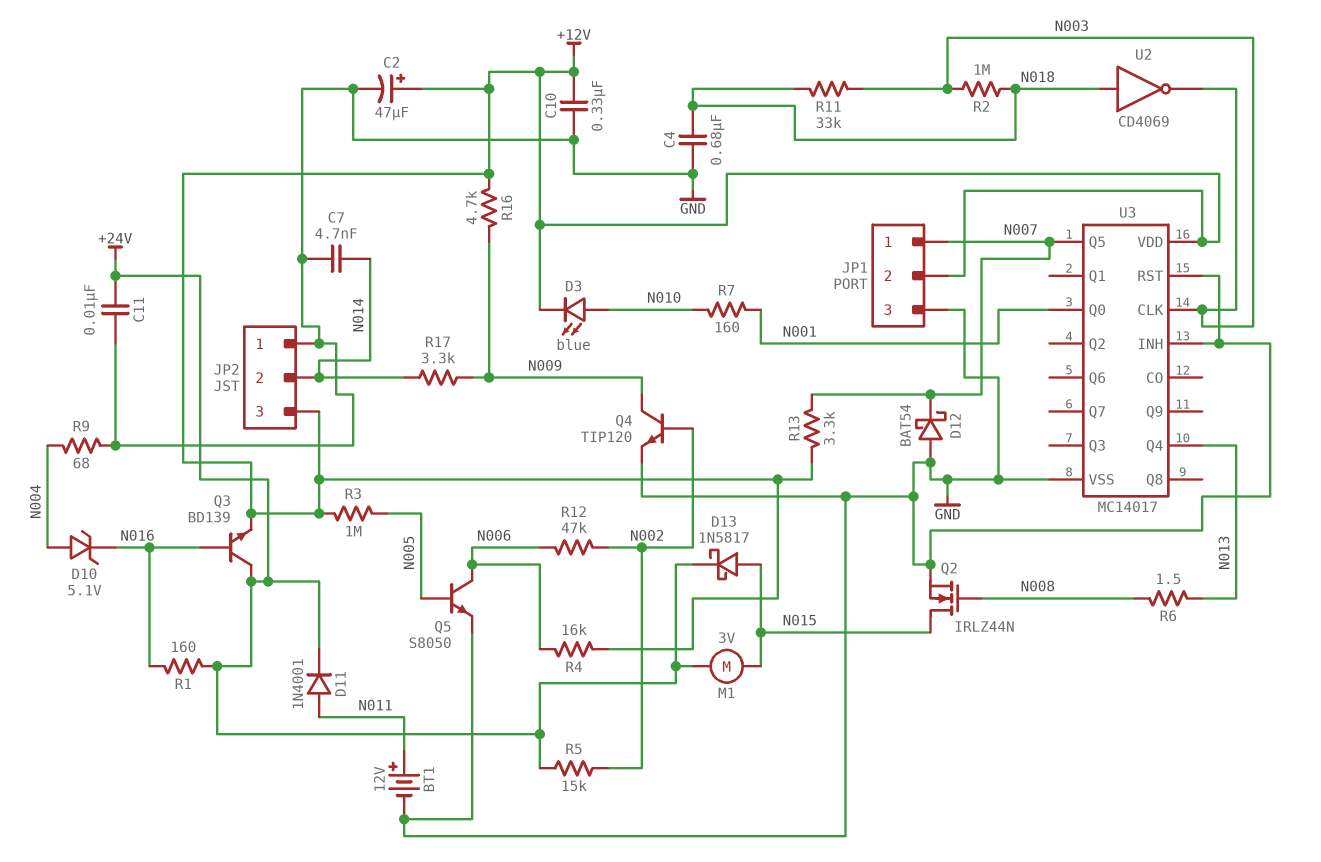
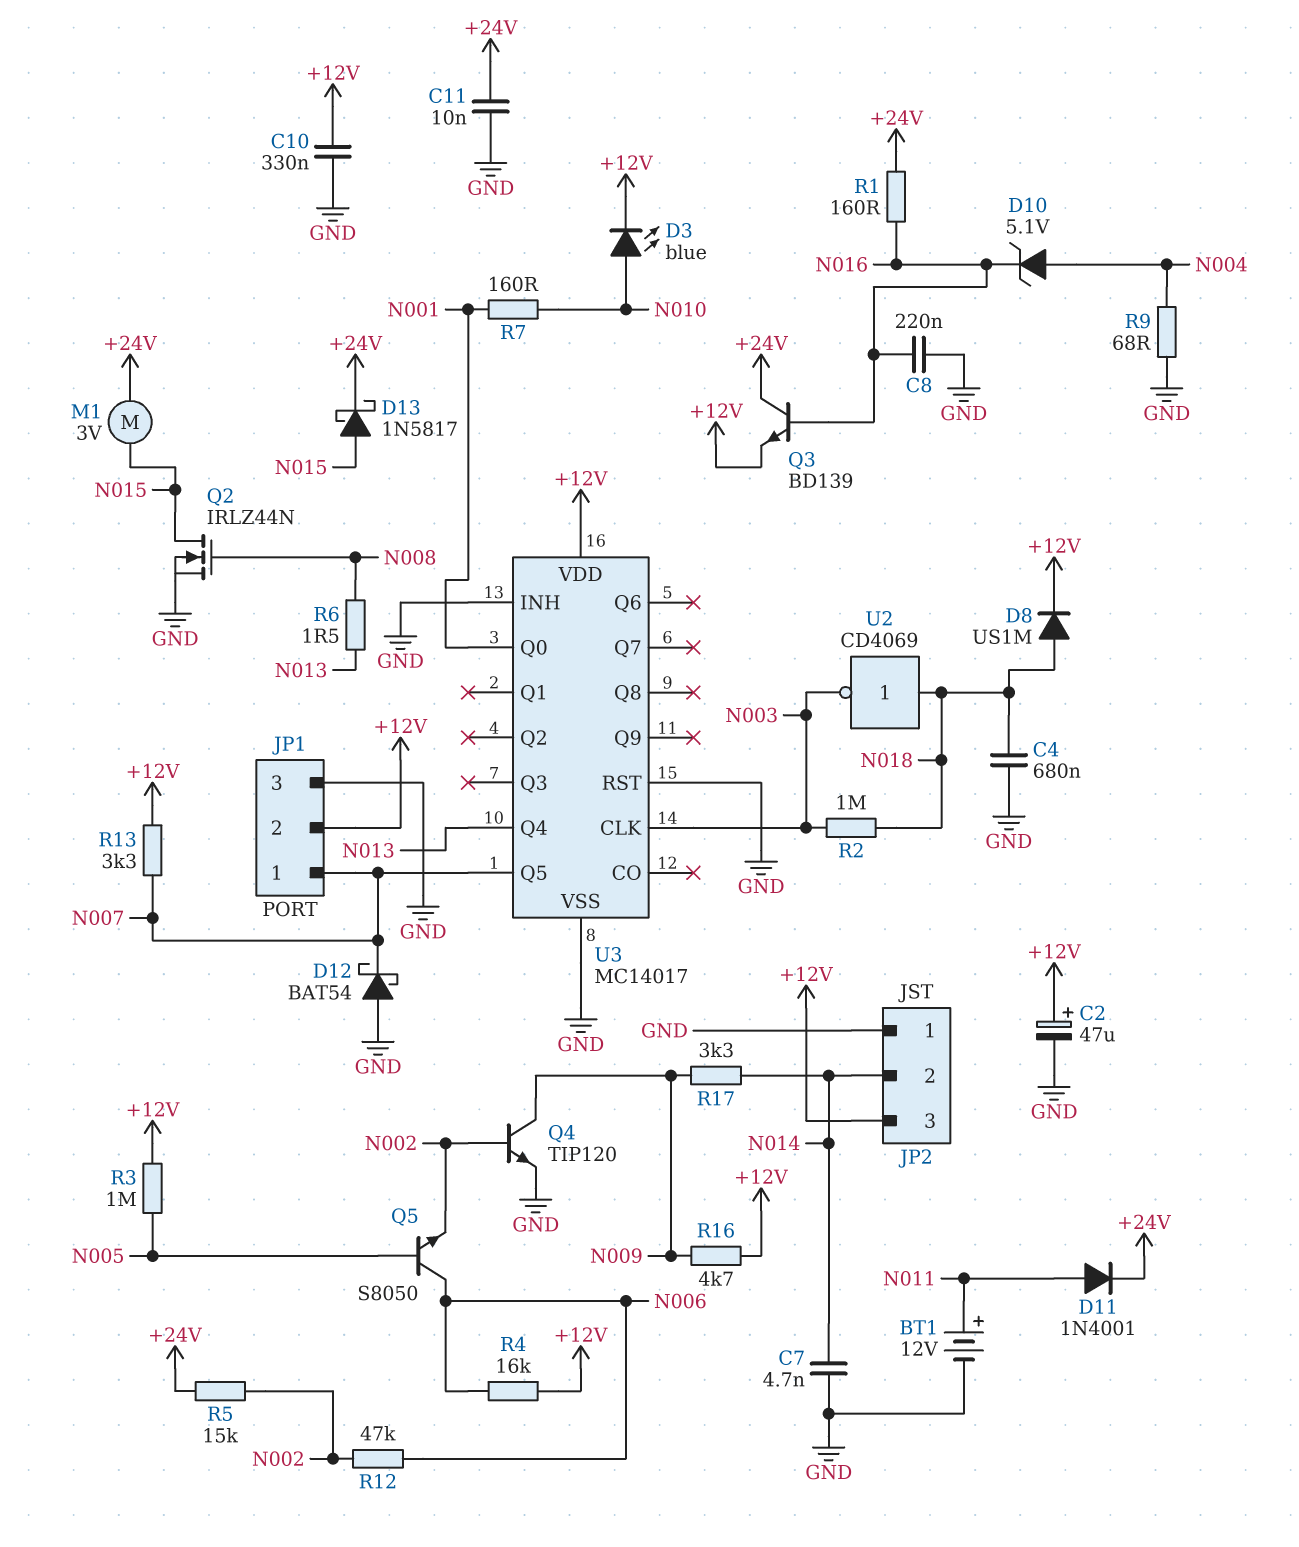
C8: none -> 220nF (GND, N016)
D8: none -> diode US1M (A N018, K +12V)
Q5: NPN S8050 (B N005, C N006, E GND) -> NPN S8050 (B N005, C N006, E N002)
R11: 33k (N003, N018) -> none

